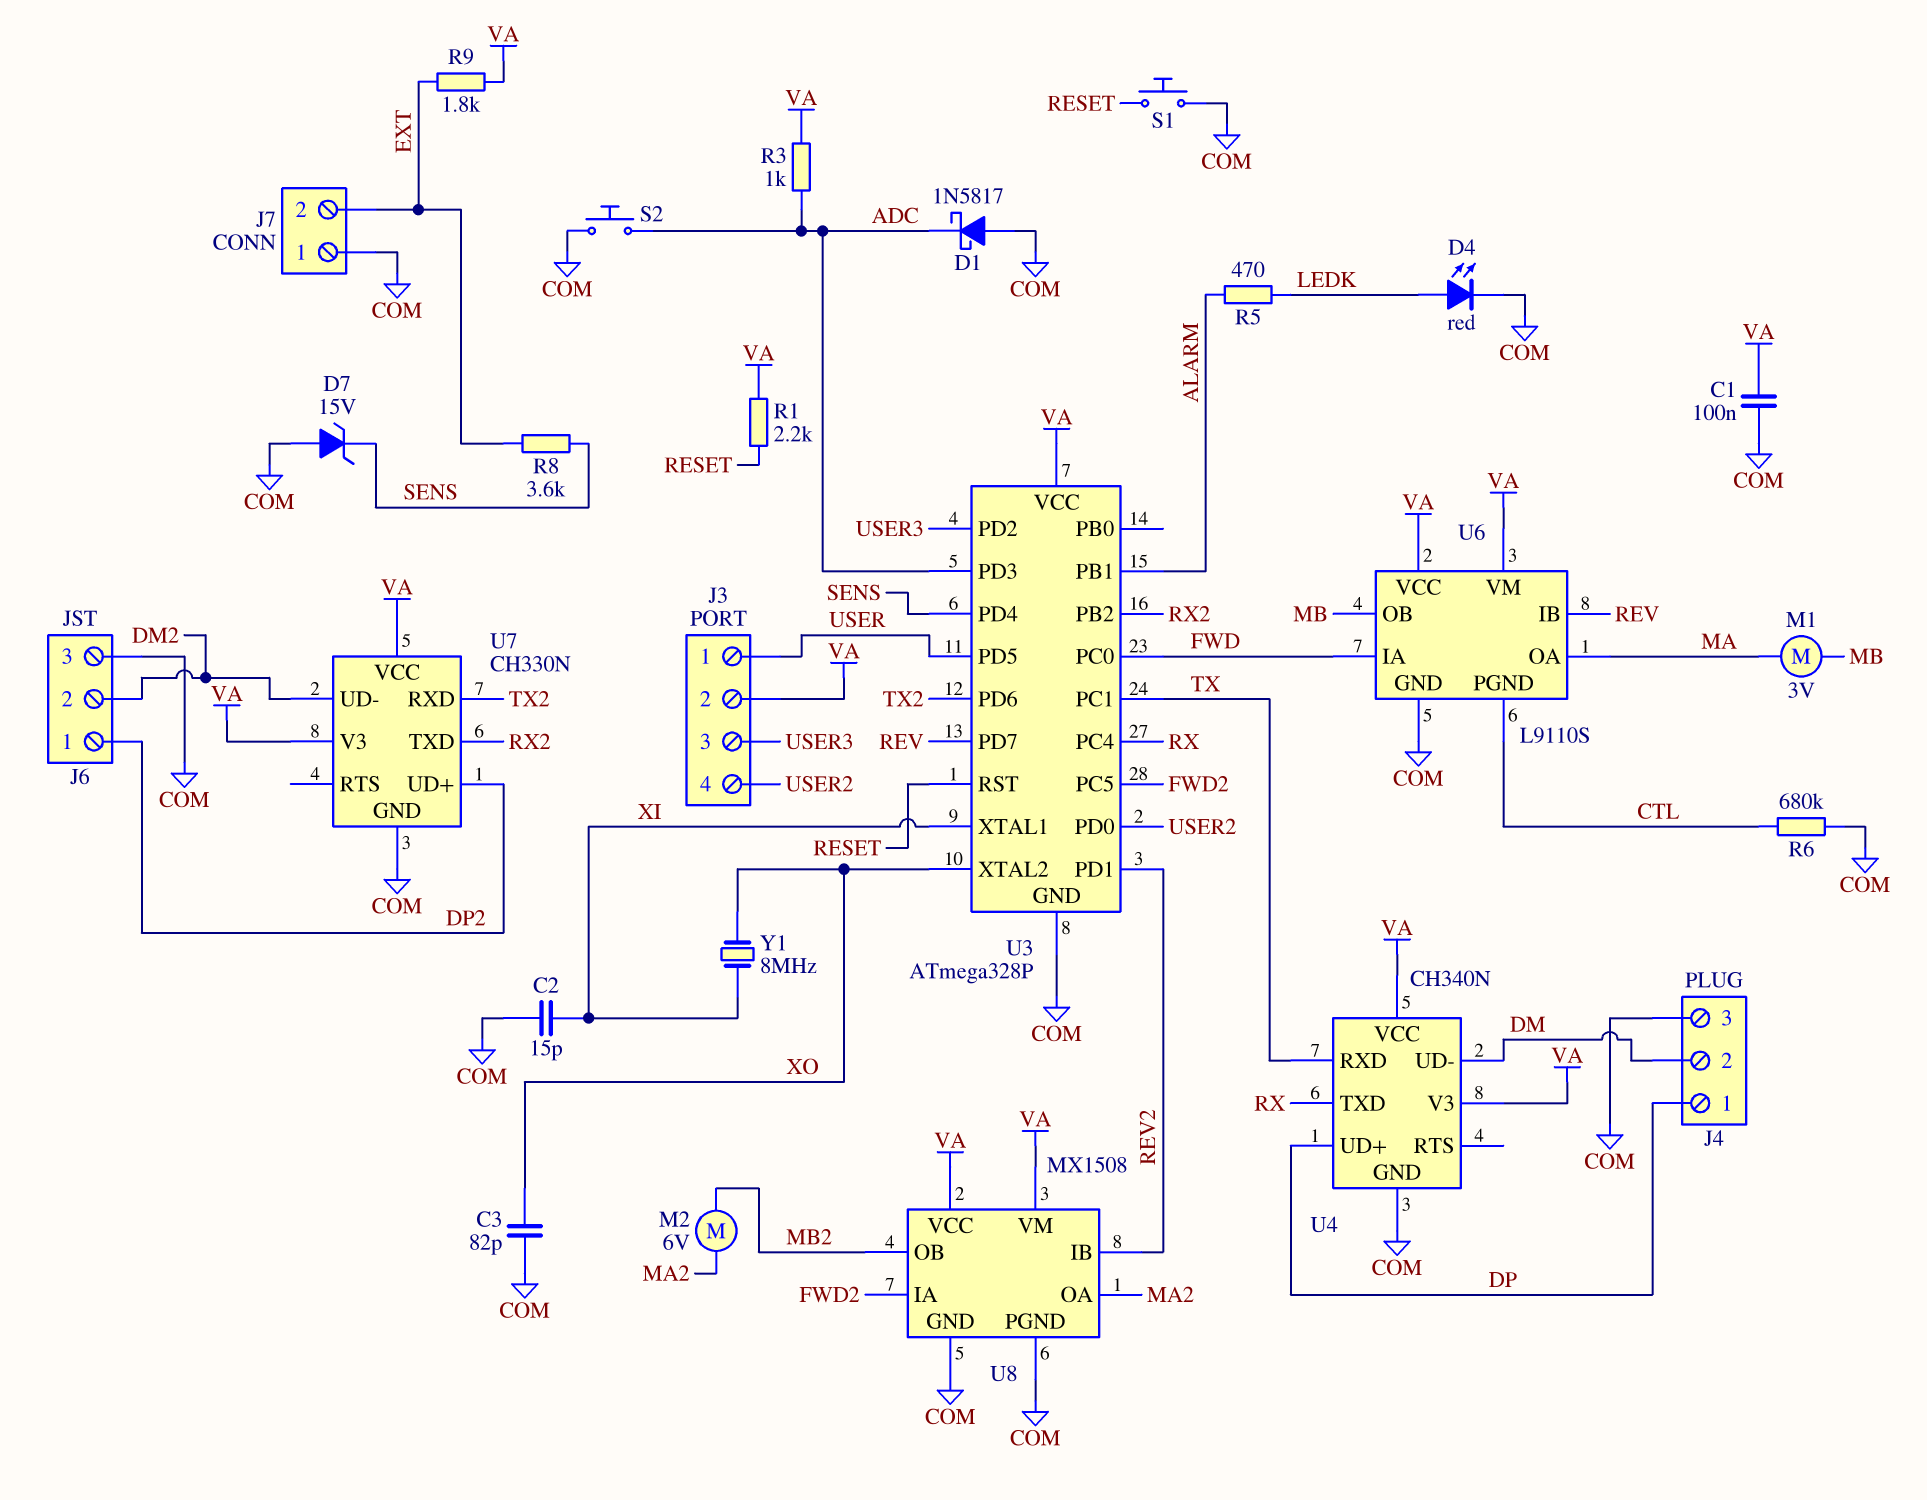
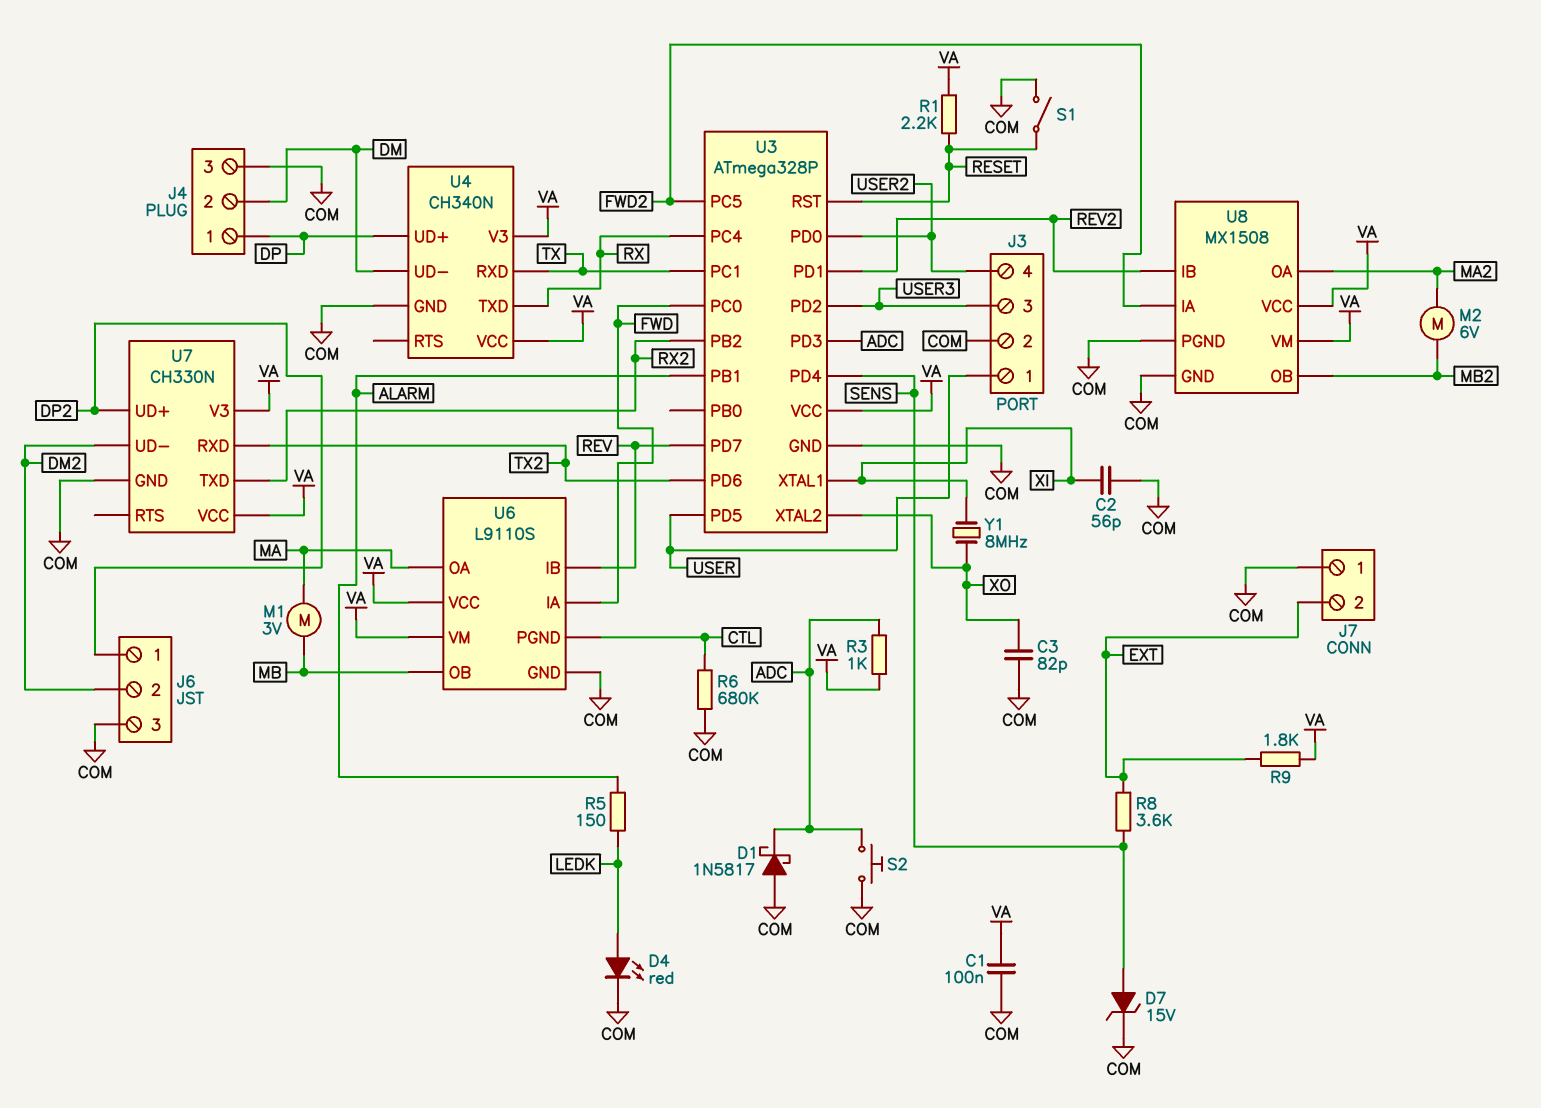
C2: 15pF (COM, XI) -> 56pF (COM, XI)
D7: zener 15V (A COM, K SENS) -> zener 15V (A SENS, K COM)
J3 pin 2: VA -> COM
R5: 470 (ALARM, LEDK) -> 150 (ALARM, LEDK)
S1: button (COM, RESET) -> switch (COM, RESET)

